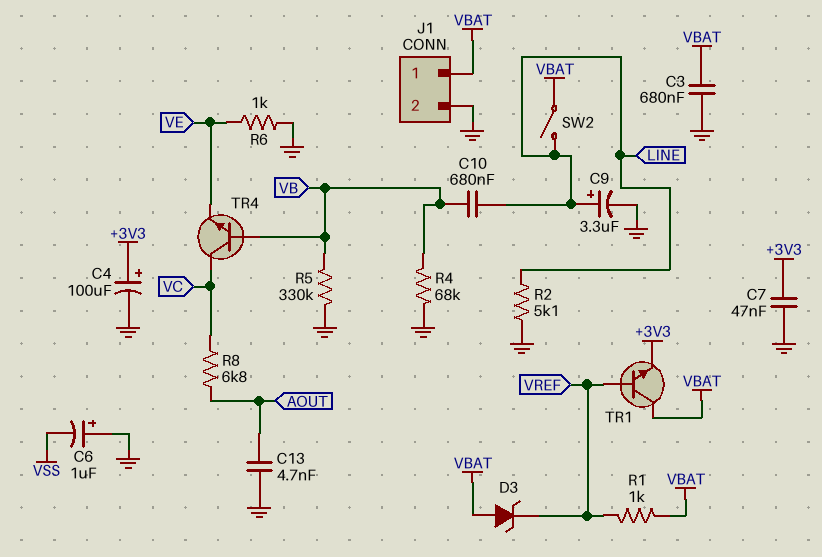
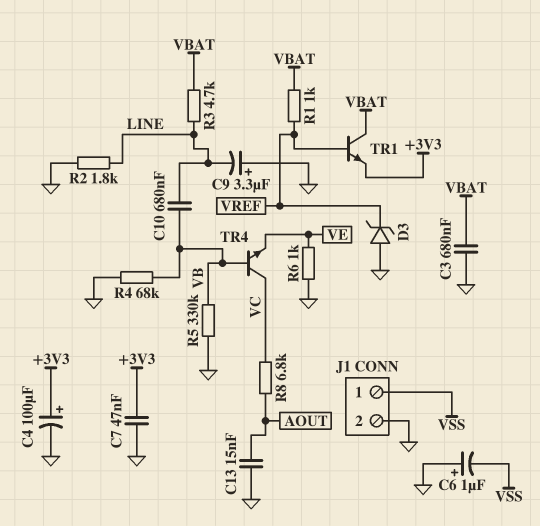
C9: 3.3uF (plus LINE, minus GND) -> 3.3uF (plus GND, minus LINE)
C13: 4.7nF (AOUT, GND) -> 15nF (AOUT, GND)
D3: zener (A VBAT, K VREF) -> zener (A GND, K VREF)
J1 pin 1: VBAT -> VSS
R2: 5.1k (GND, LINE) -> 1.8k (GND, LINE)
R3: none -> 4.7k (LINE, VBAT)
SW2: switch (LINE, VBAT) -> none

